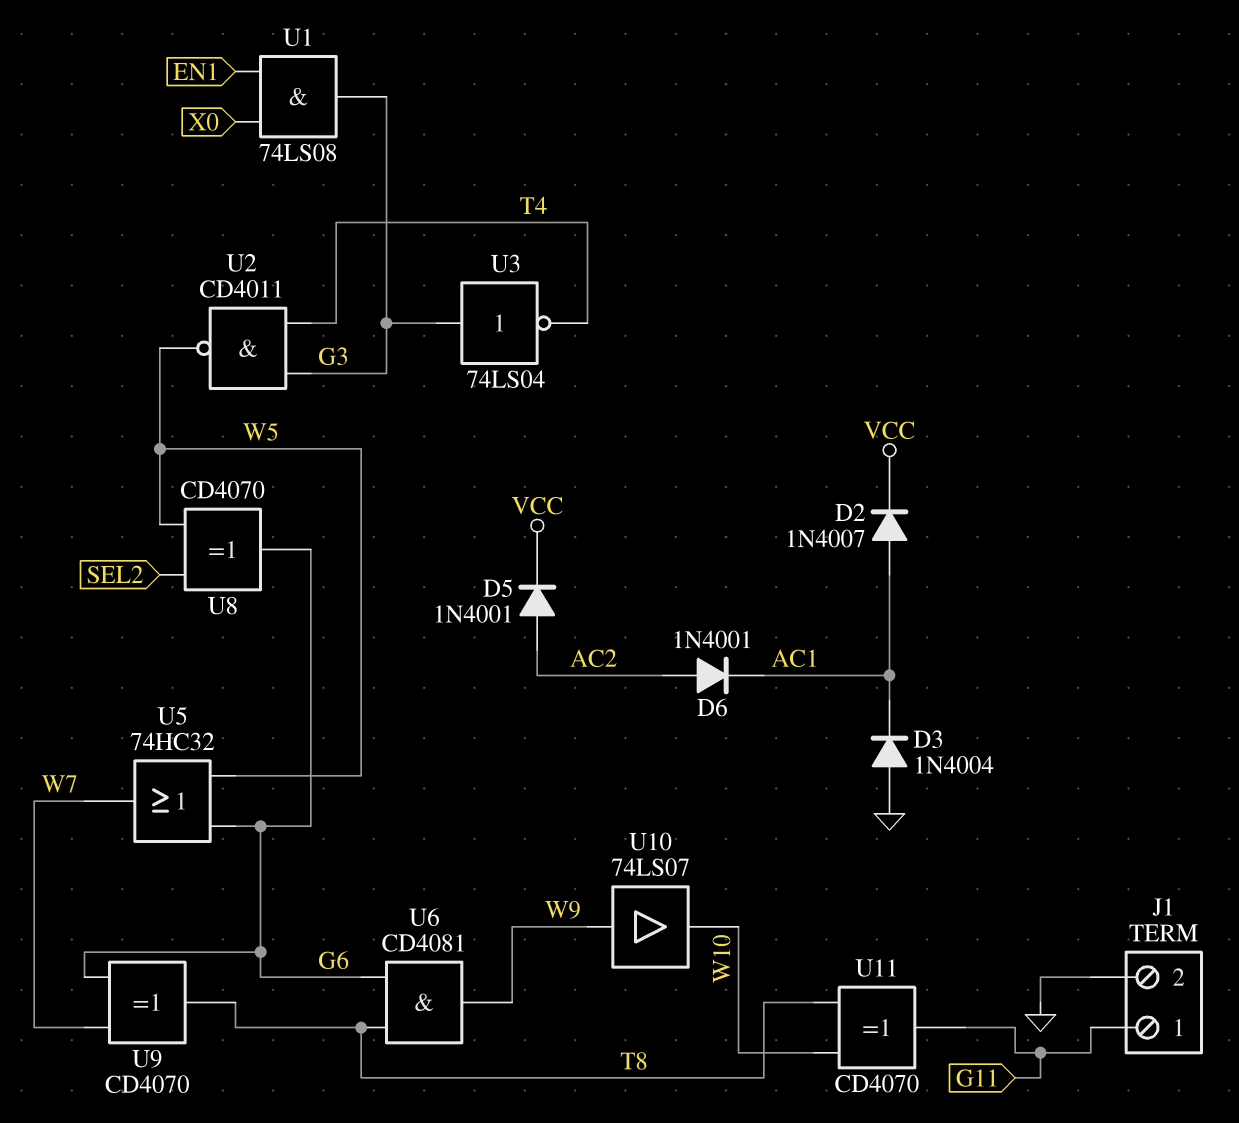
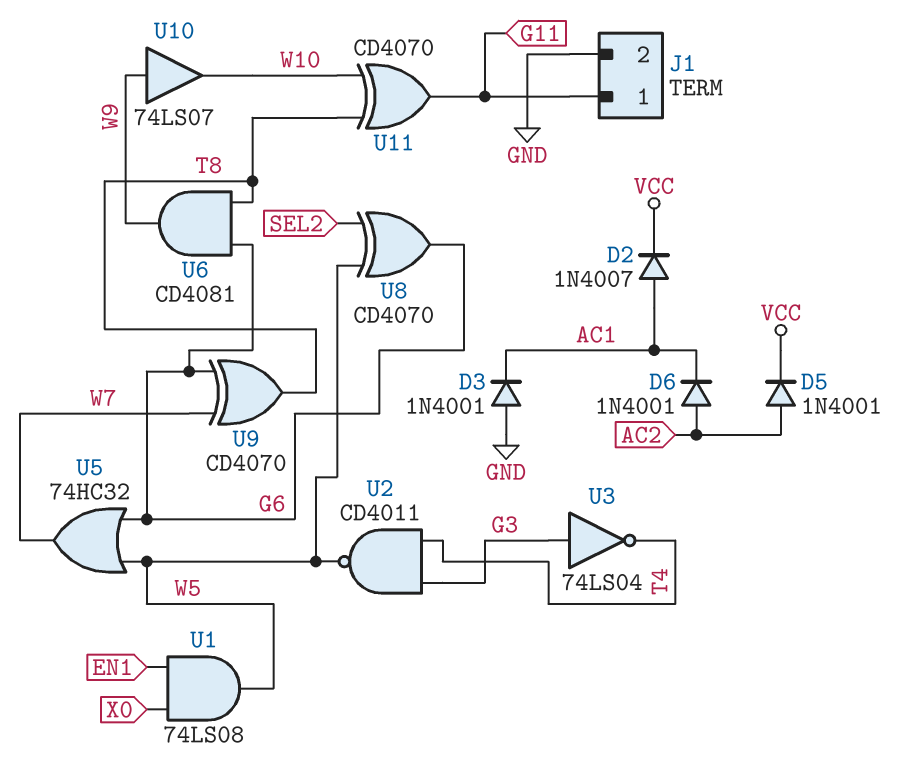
D3: diode 1N4004 (A GND, K AC1) -> diode 1N4001 (A GND, K AC1)
U1: AND 74LS08 (in EN1, in X0, out G3) -> AND 74LS08 (in EN1, in X0, out W5)

